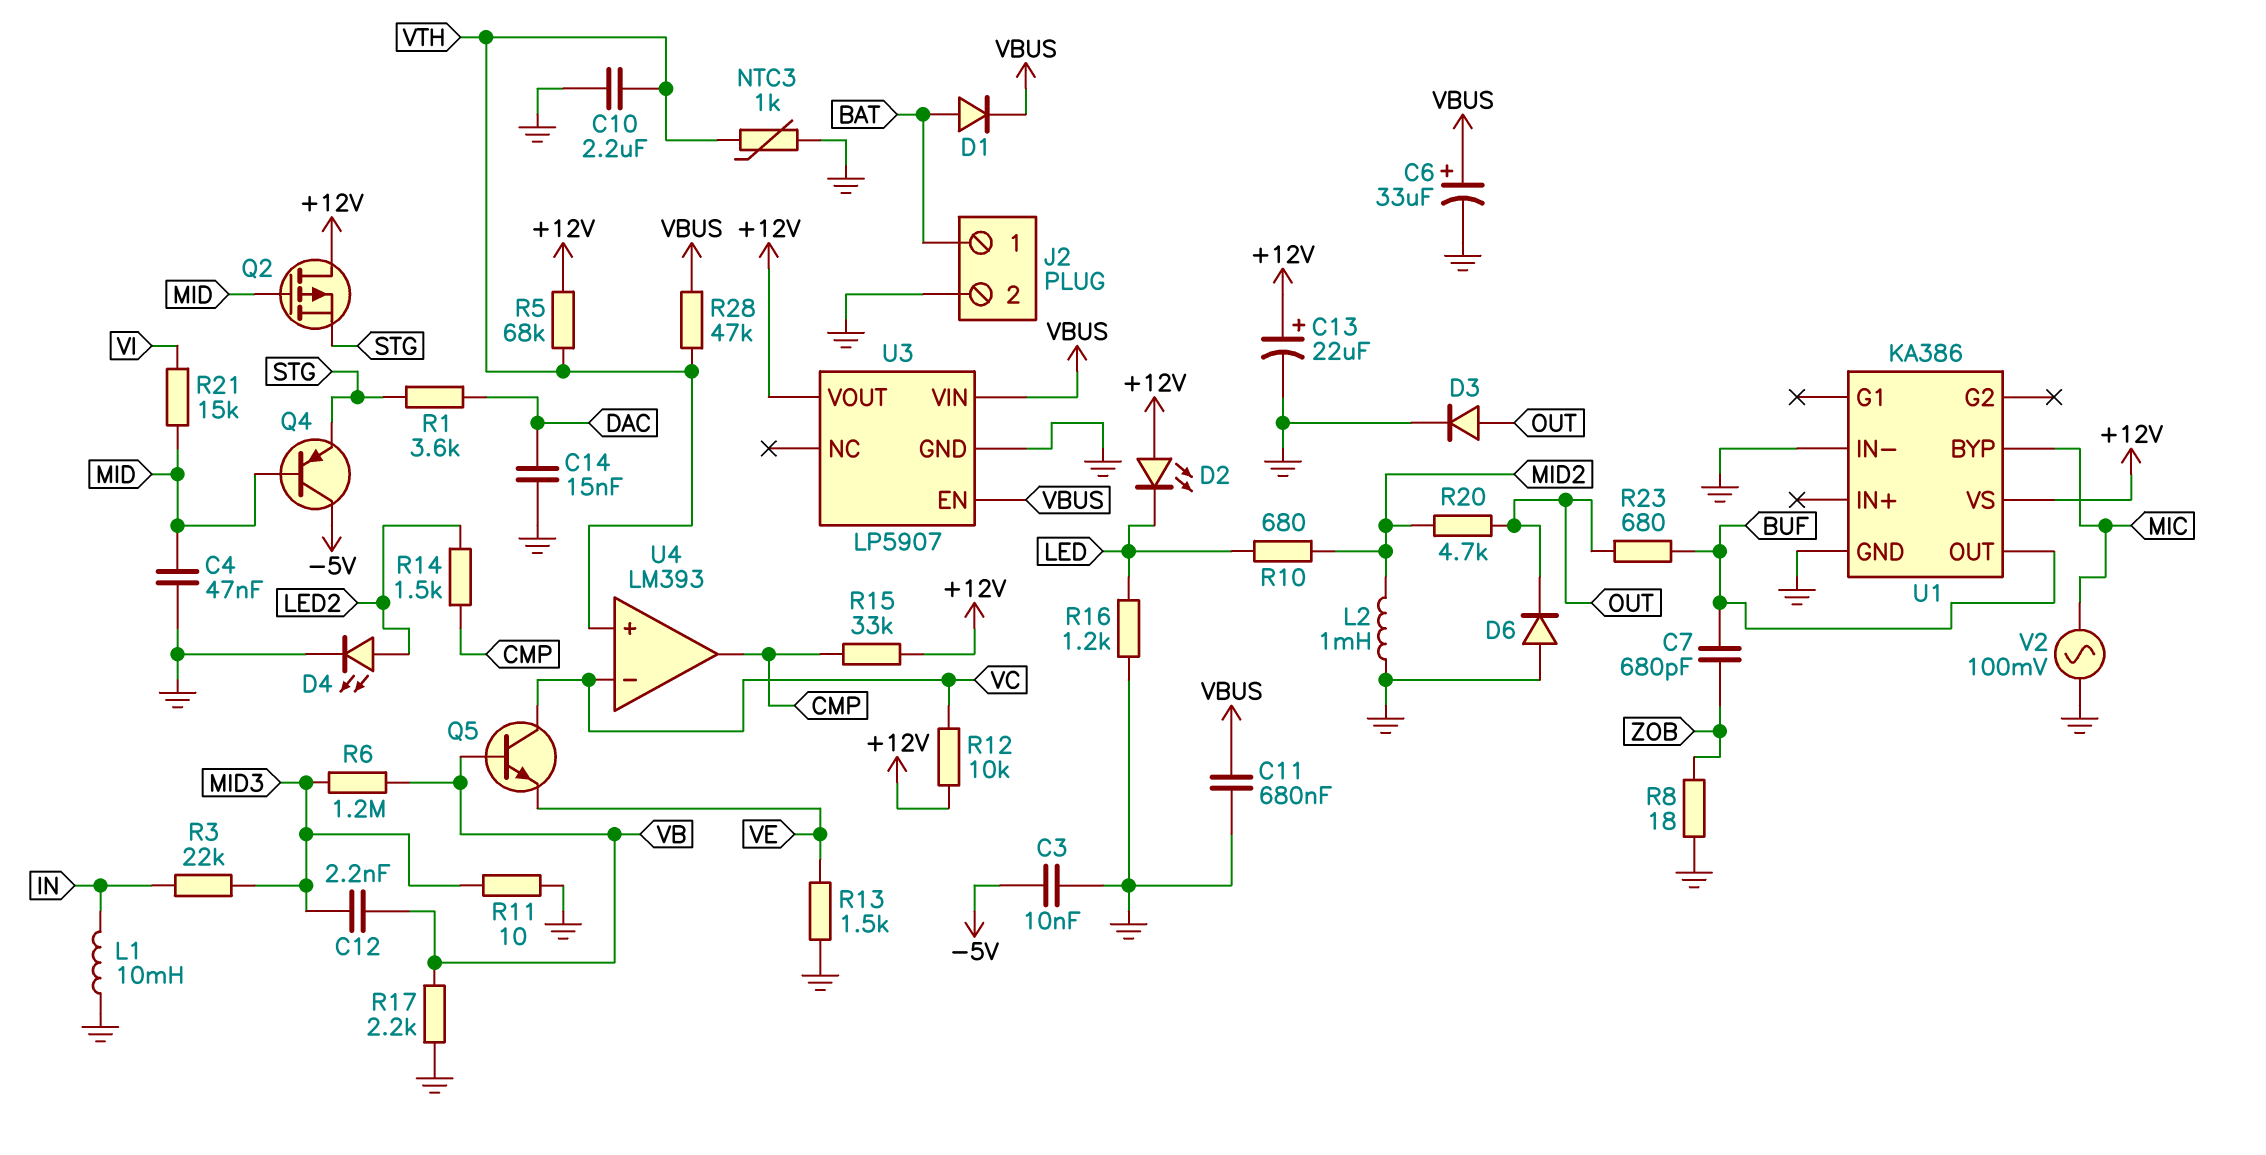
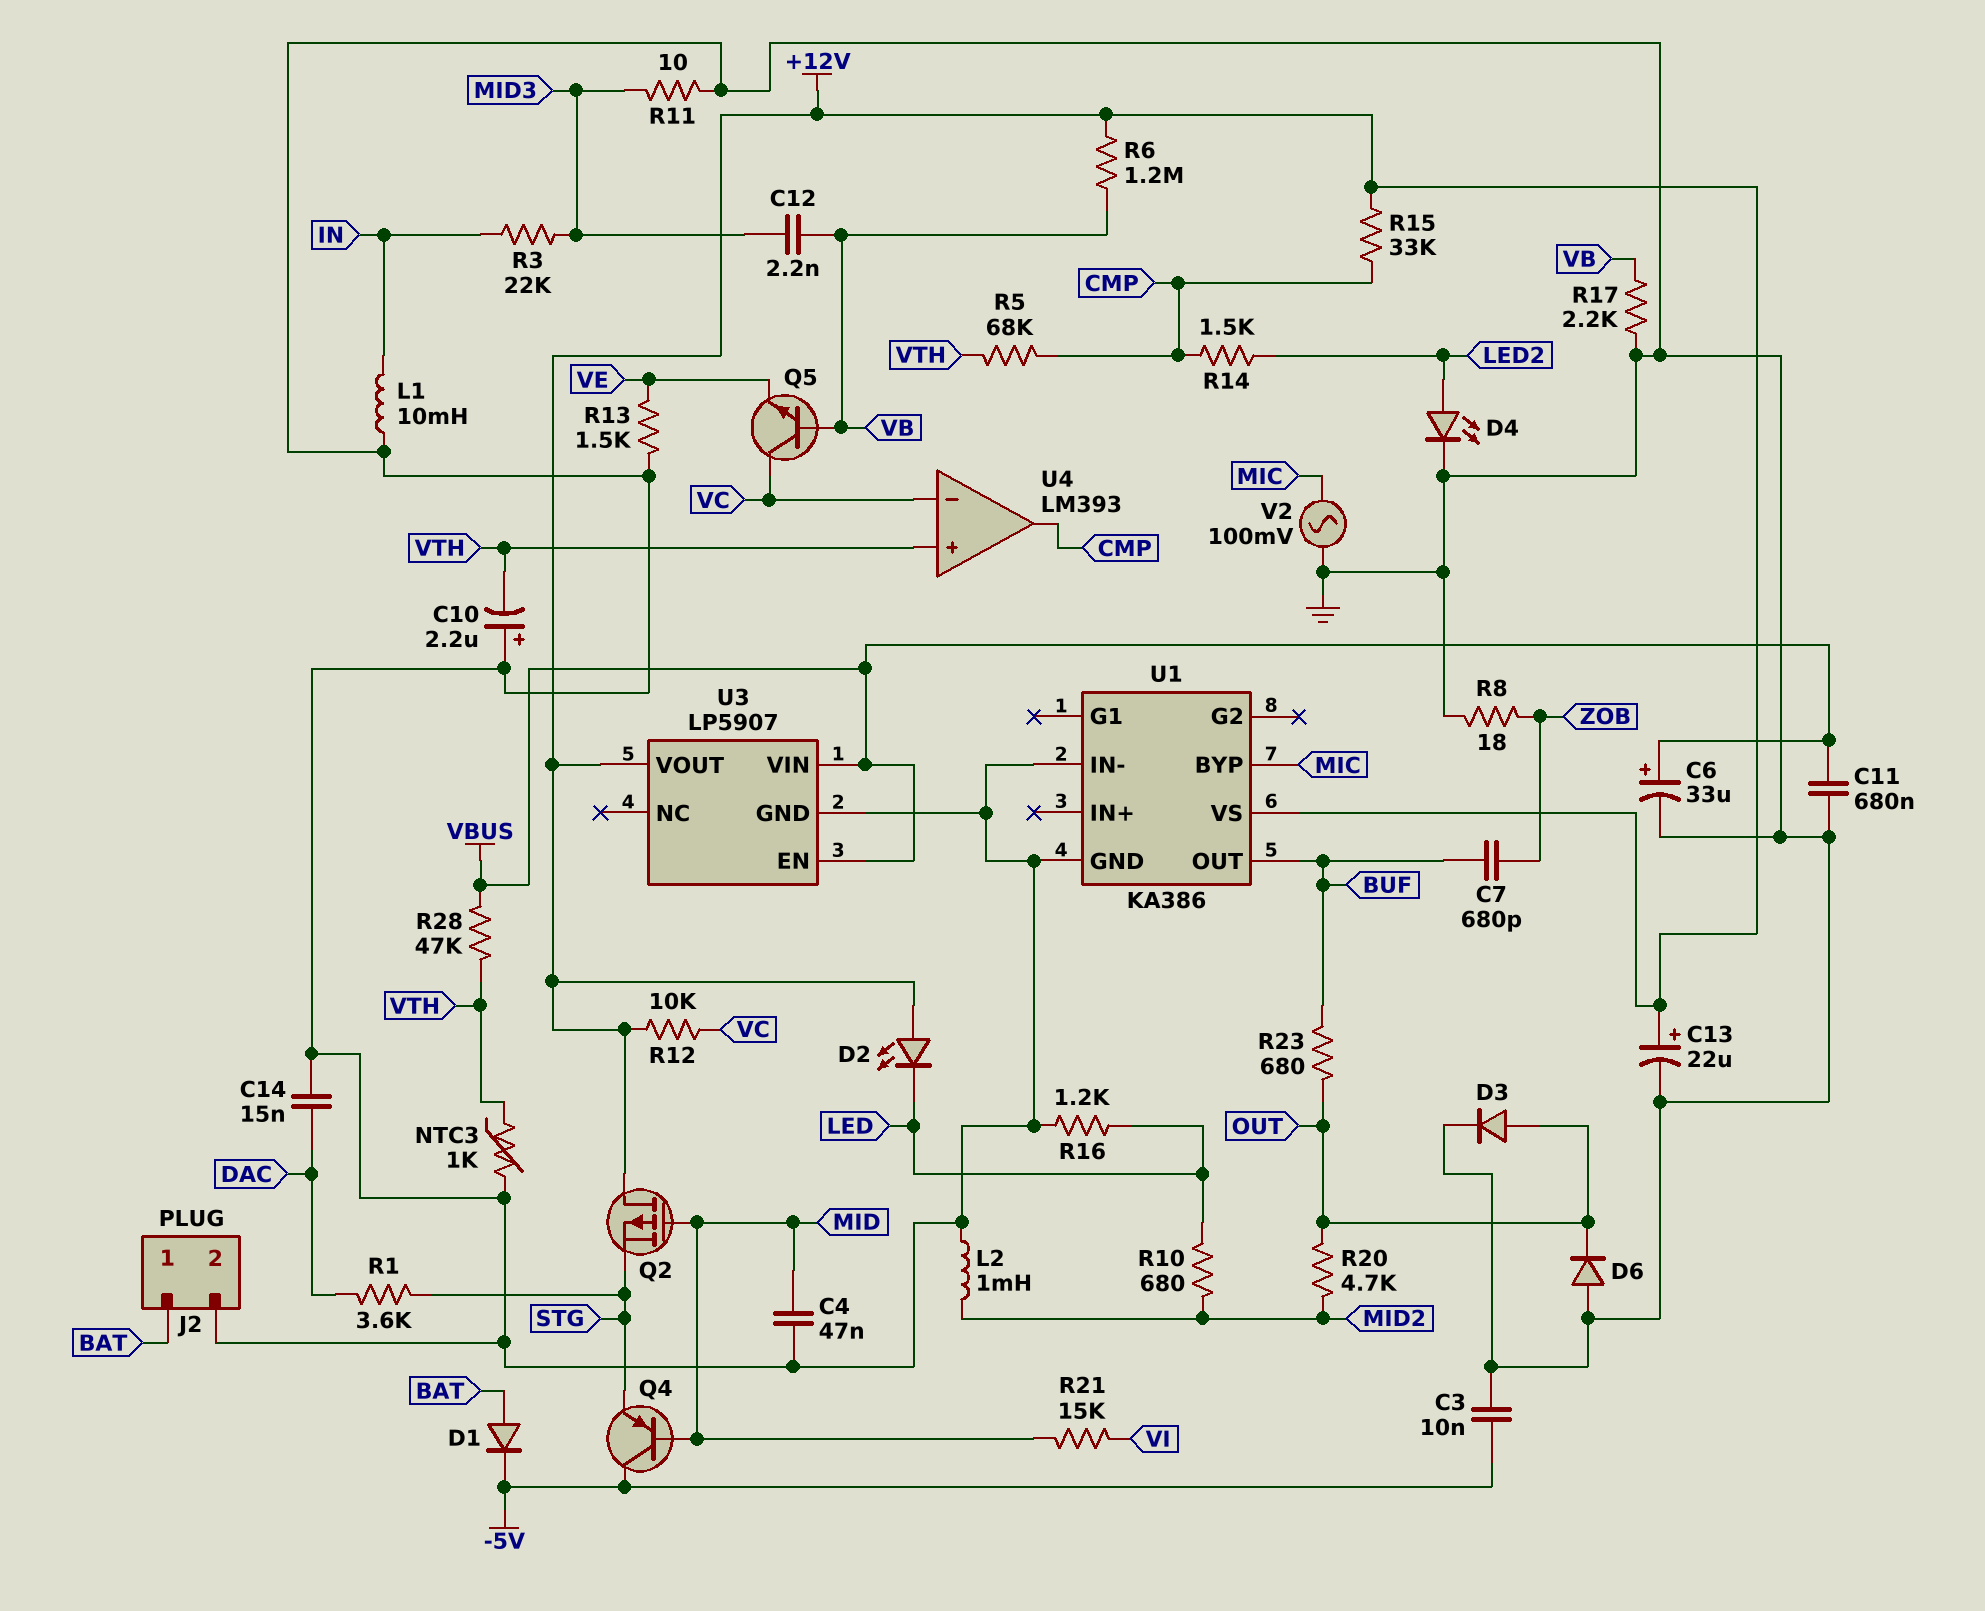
C10: 2.2uF (GND, VTH) -> 2.2uF (plus GND, minus VTH)
D1: diode (A BAT, K VBUS) -> diode (A BAT, K -5V)
R5: 68k (+12V, VTH) -> 68k (CMP, VTH)
R6: 1.2M (MID3, VB) -> 1.2M (+12V, VB)

